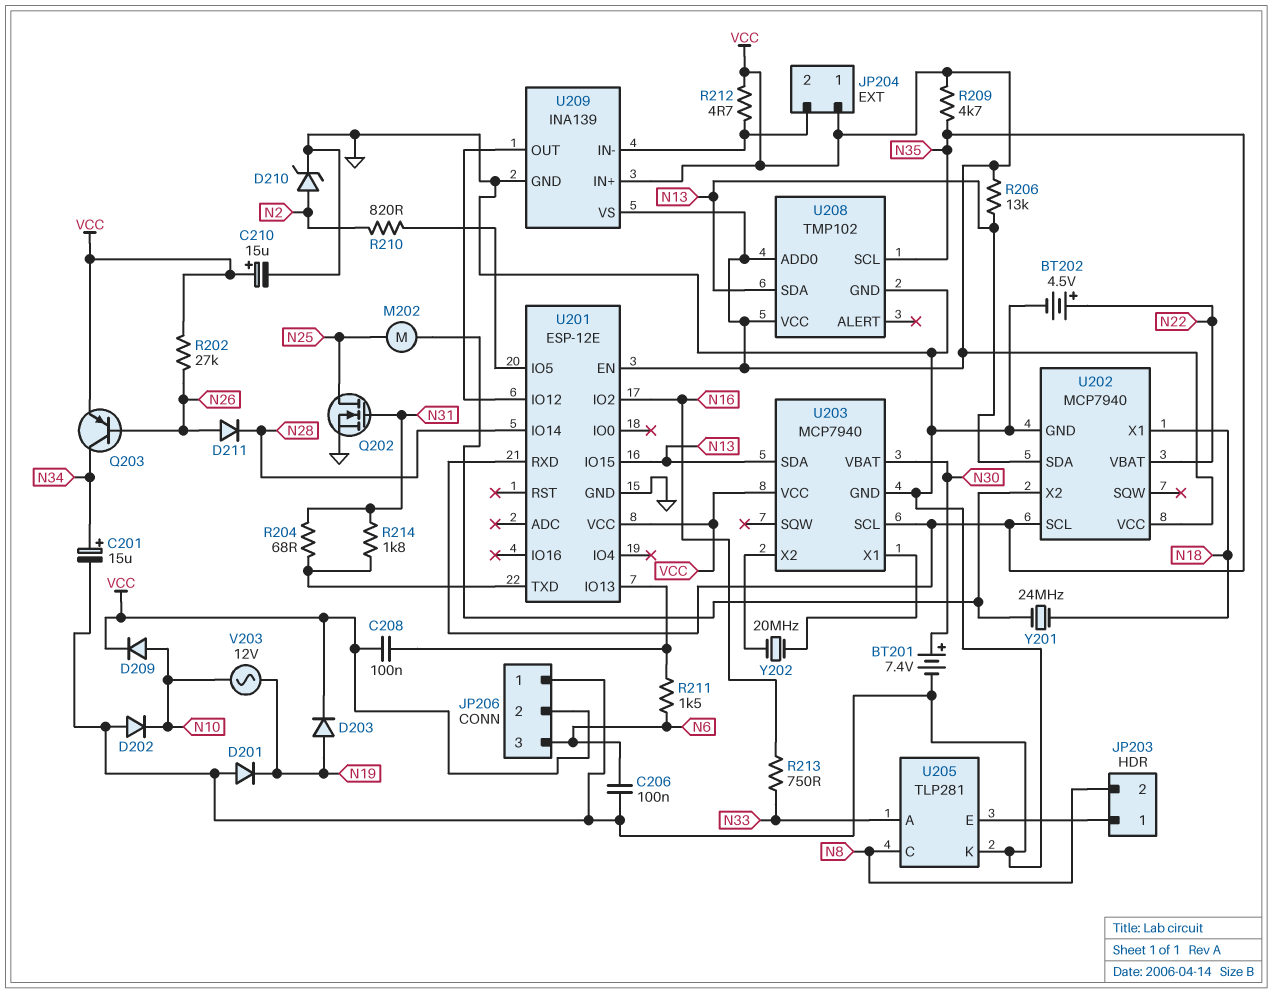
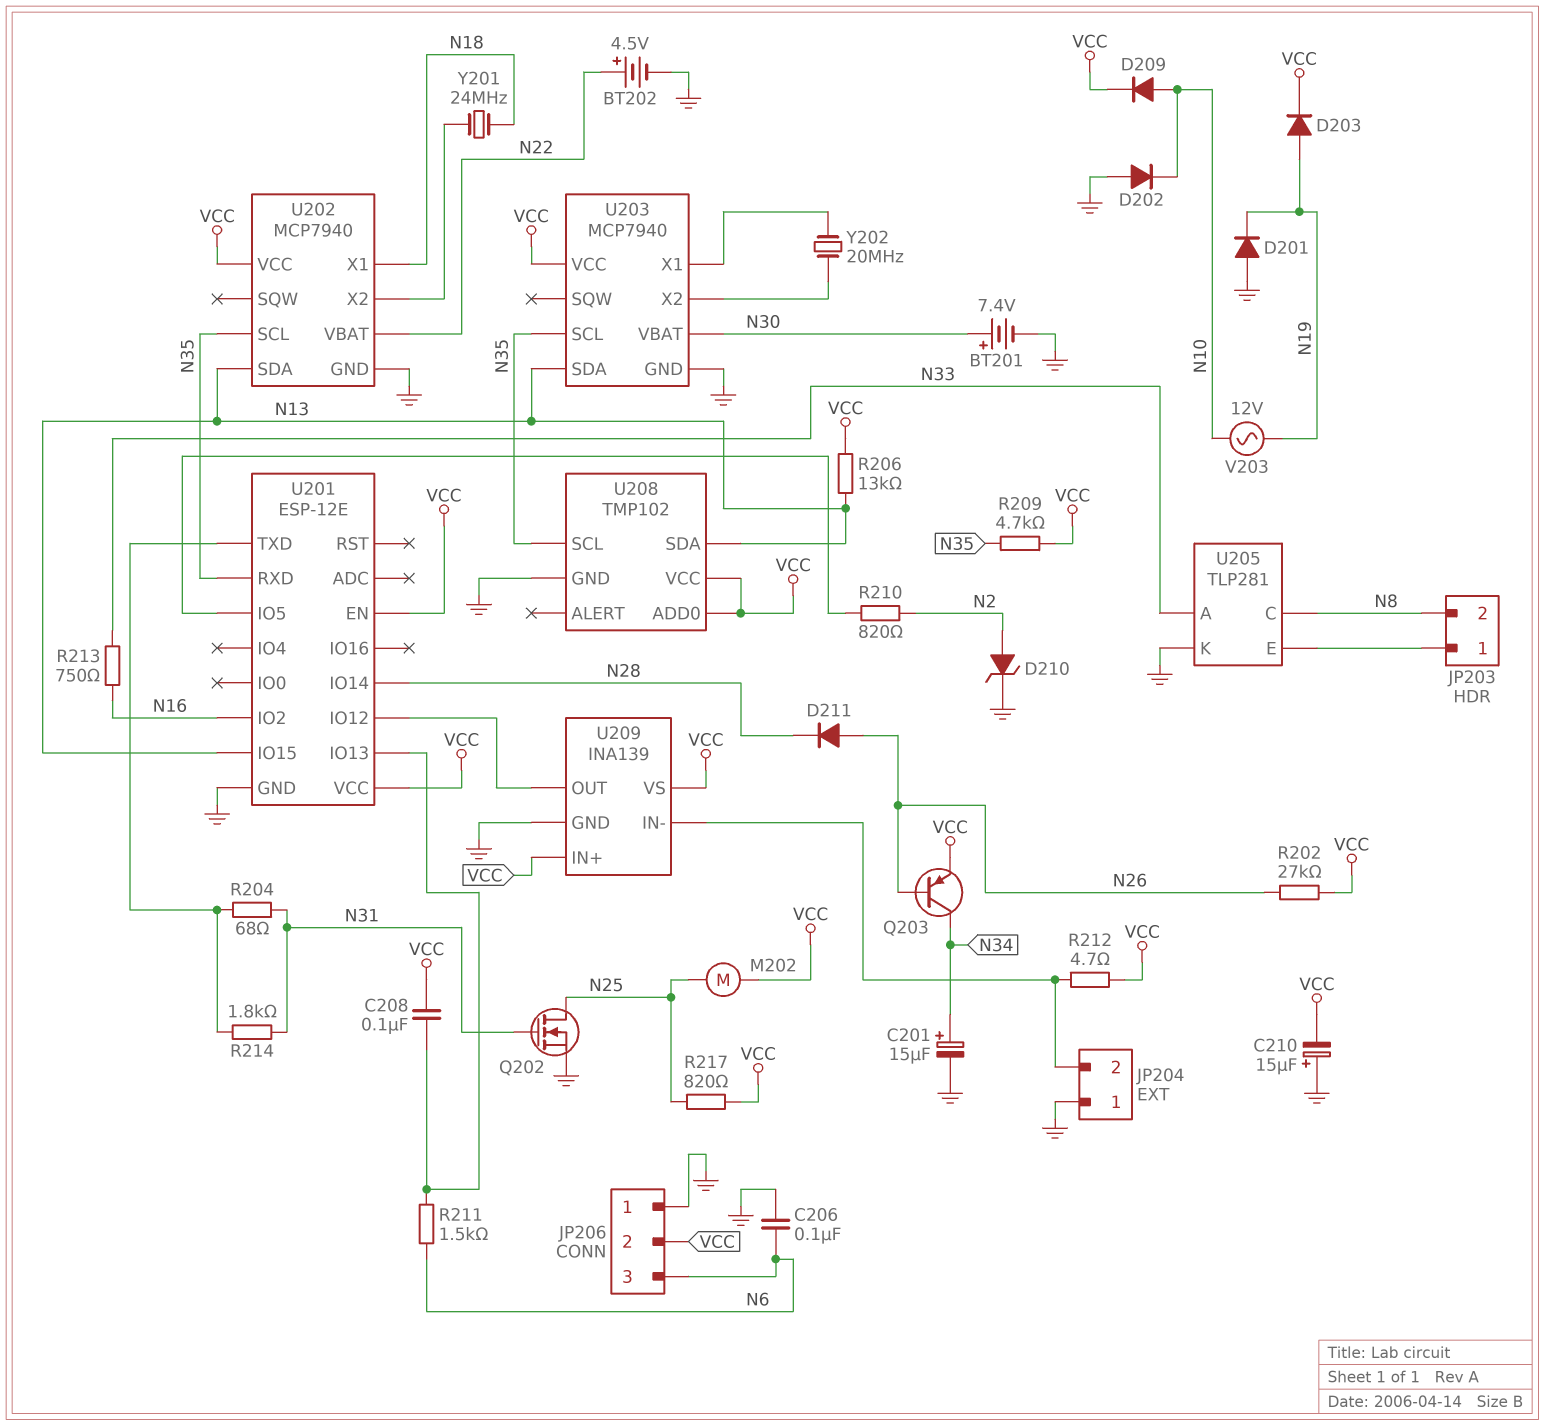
C210: 15uF (plus VCC, minus GND) -> 15uF (plus GND, minus VCC)
JP204 pin 1: VCC -> GND
M202: motor (N25, U202/X2) -> motor (N25, VCC)
R217: none -> 820 (N25, VCC)

